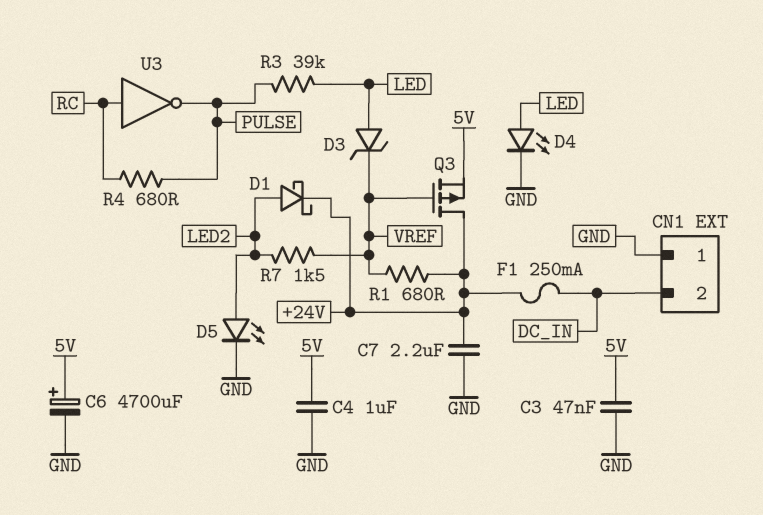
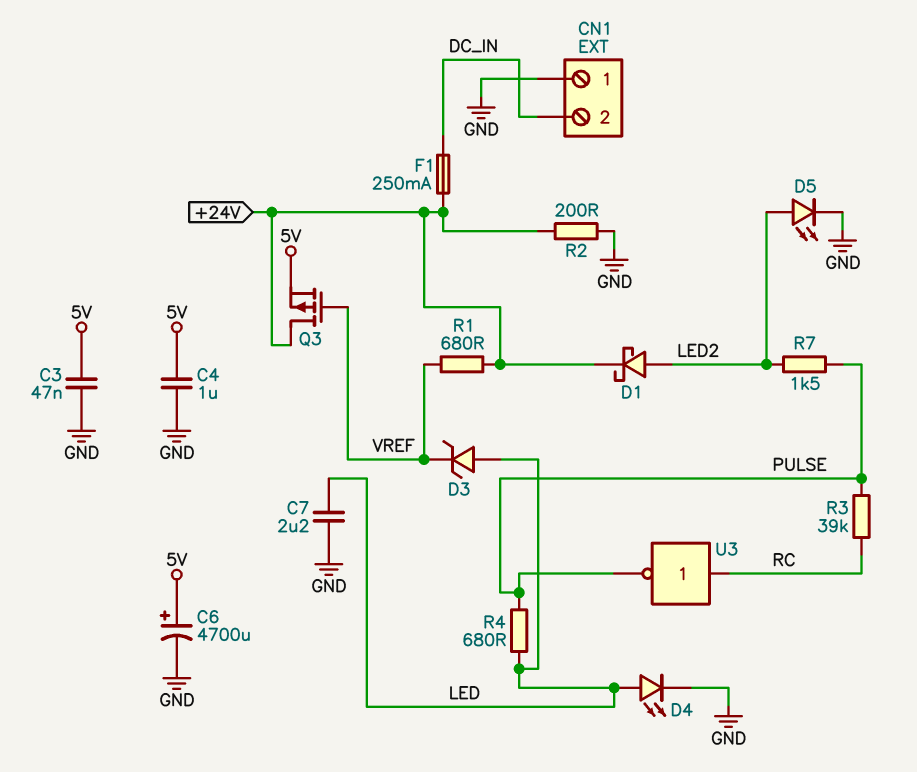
C7: 2.2uF (+24V, GND) -> 2.2uF (GND, LED)
R2: none -> 200 (+24V, GND)
R3: 39k (LED, PULSE) -> 39k (PULSE, RC)
R4: 680 (PULSE, RC) -> 680 (LED, PULSE)
R7: 1.5k (LED2, VREF) -> 1.5k (LED2, PULSE)

